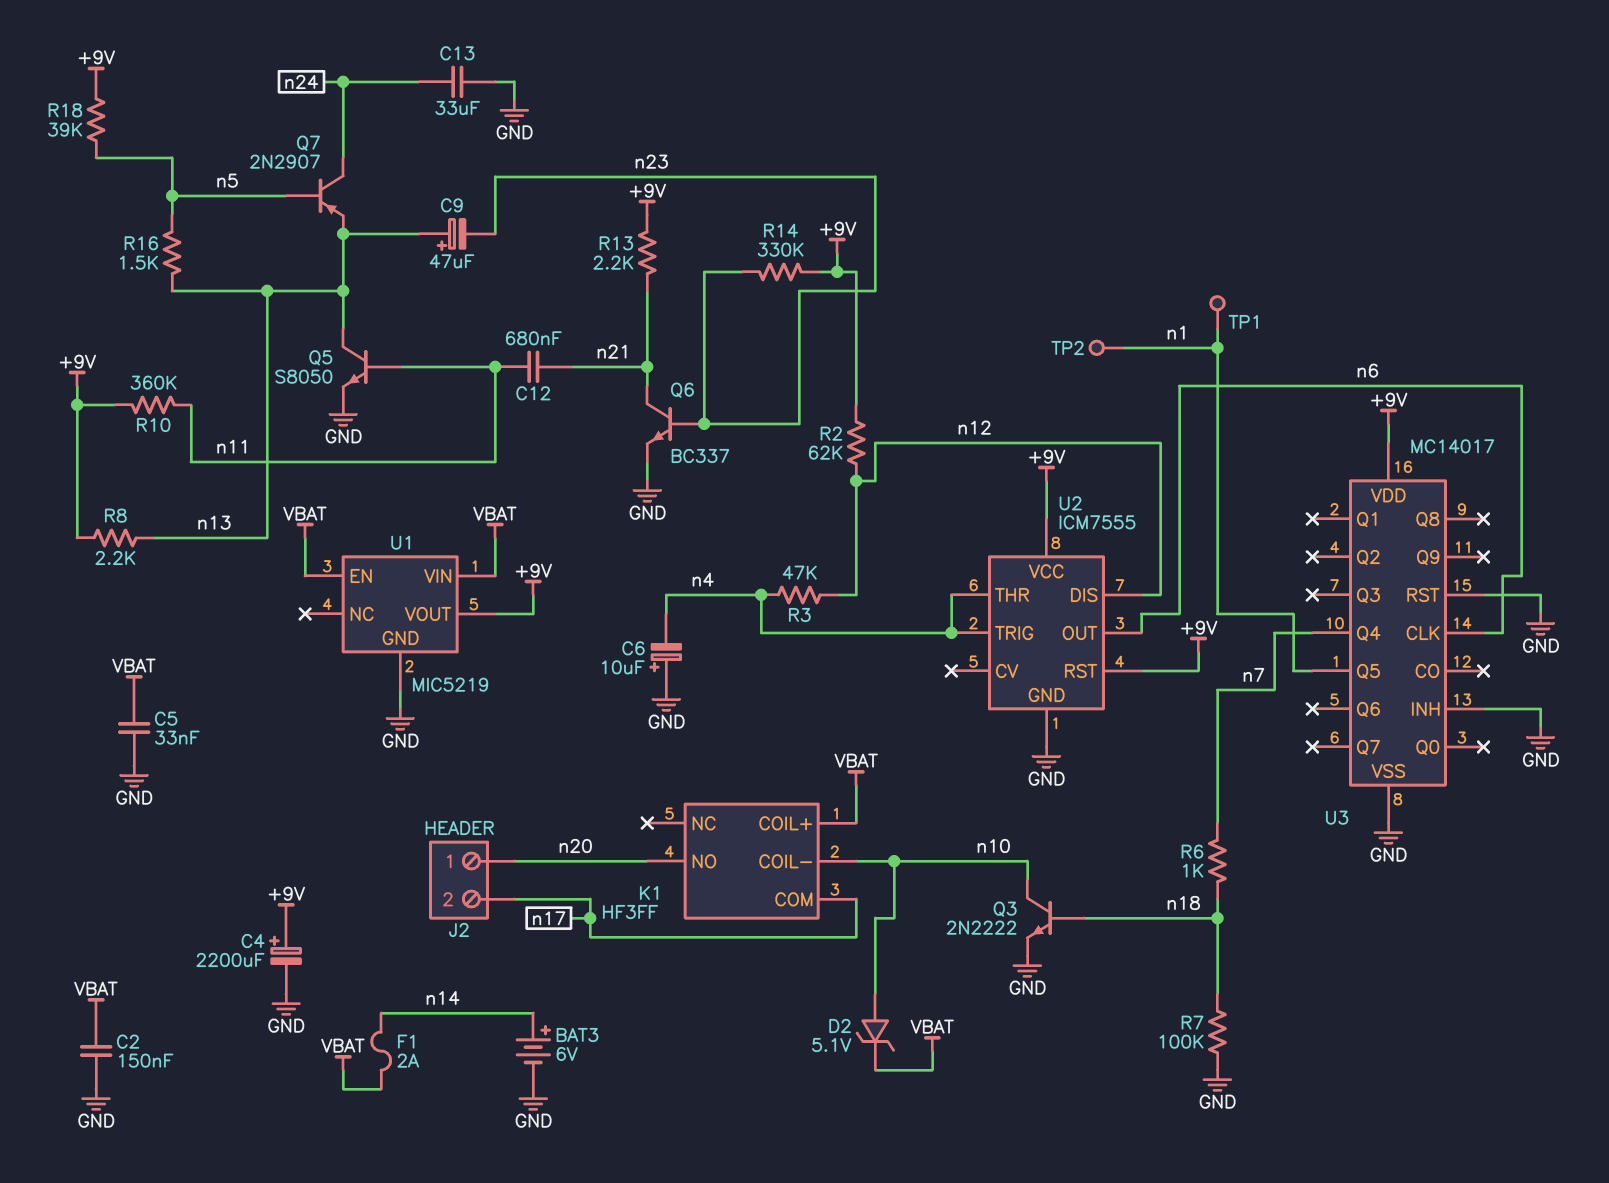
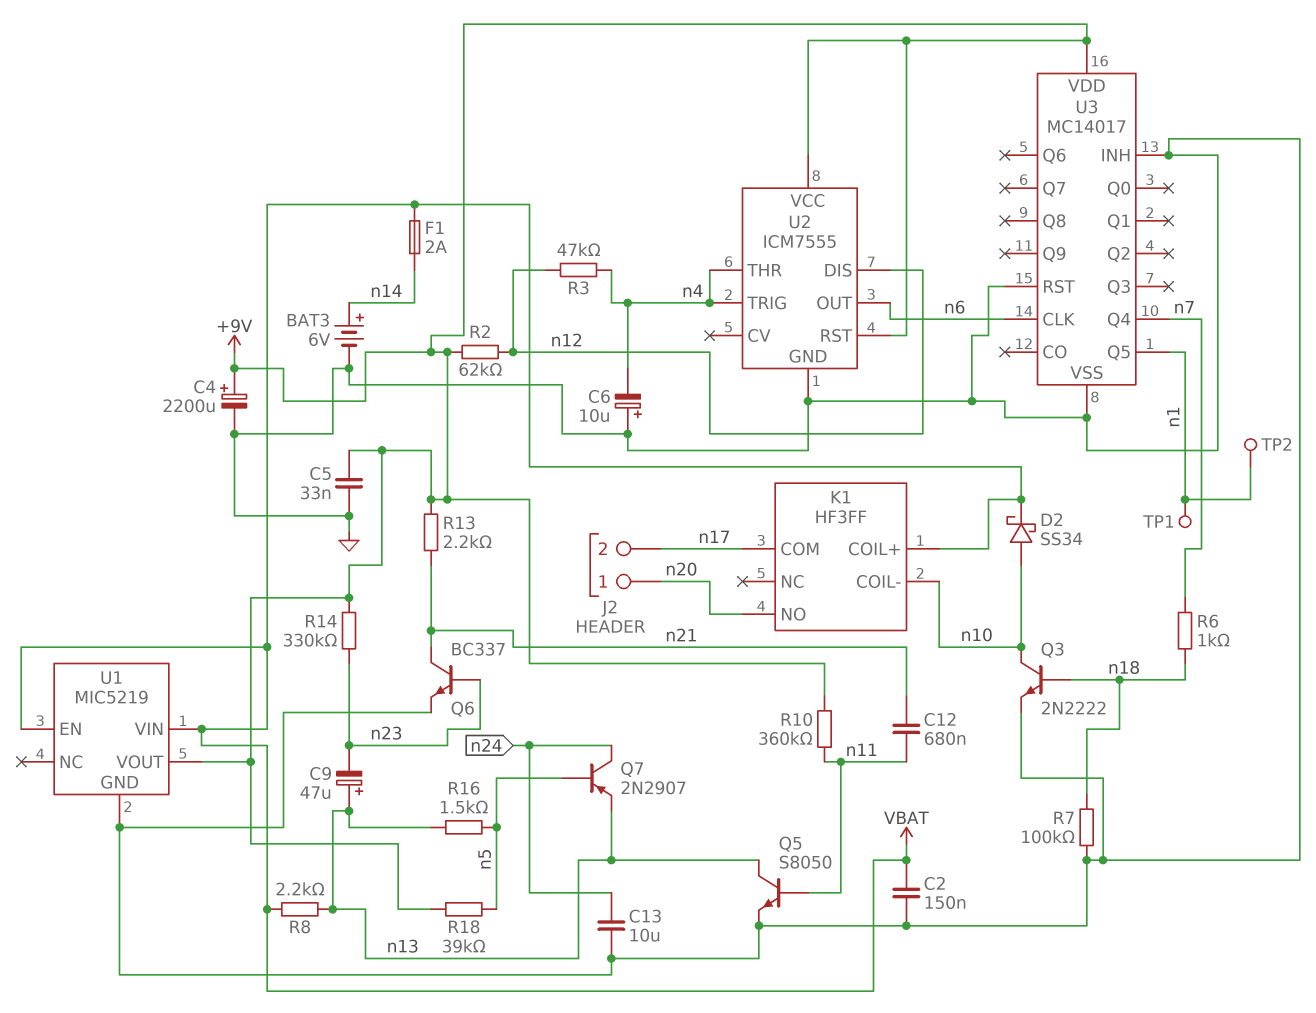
C5: 33nF (GND, VBAT) -> 33nF (+9V, GND)
C13: 33uF (GND, n24) -> 10uF (GND, n24)
D2: zener 5.1V (A n10, K VBAT) -> schottky SS34 (A n10, K VBAT)
R8: 2.2k (+9V, n13) -> 2.2k (VBAT, n13)

